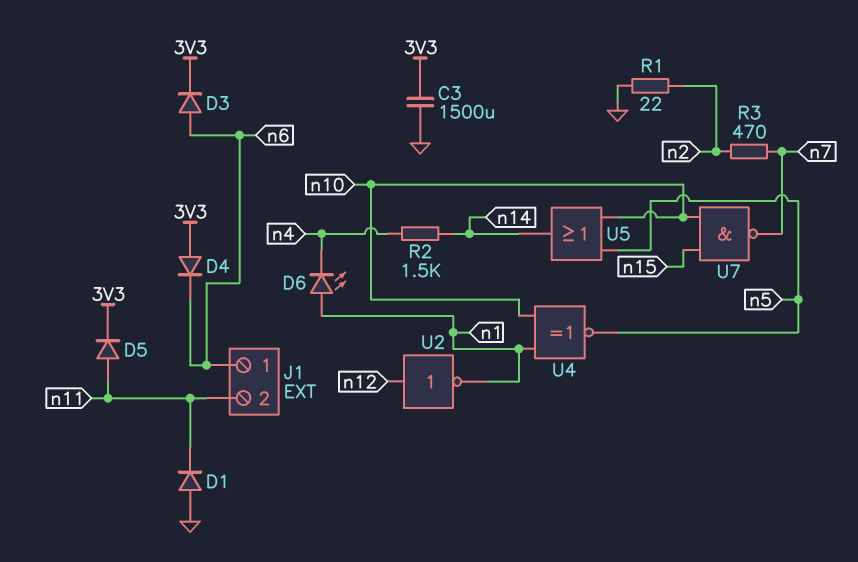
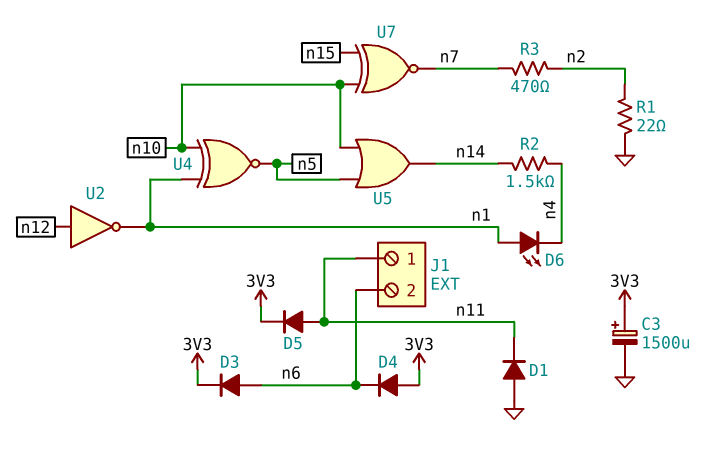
C3: 1500uF (3V3, GND) -> 1500uF (plus 3V3, minus GND)
J1 pin 1: n6 -> n11
J1 pin 2: n11 -> n6
U7: NAND (in n10, in n15, out n7) -> XNOR (in n10, in n15, out n7)

